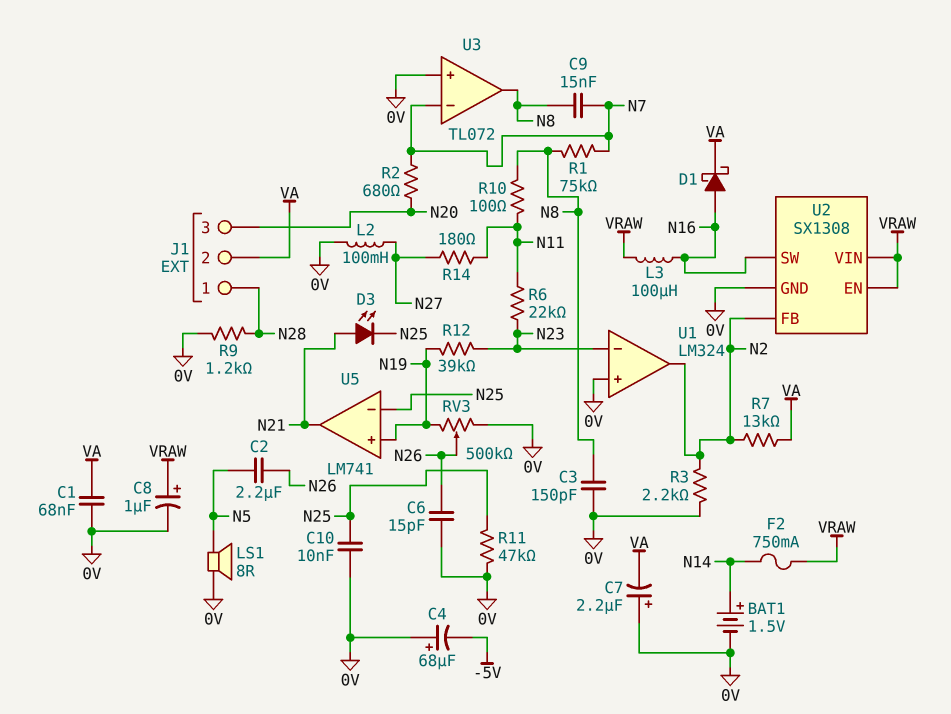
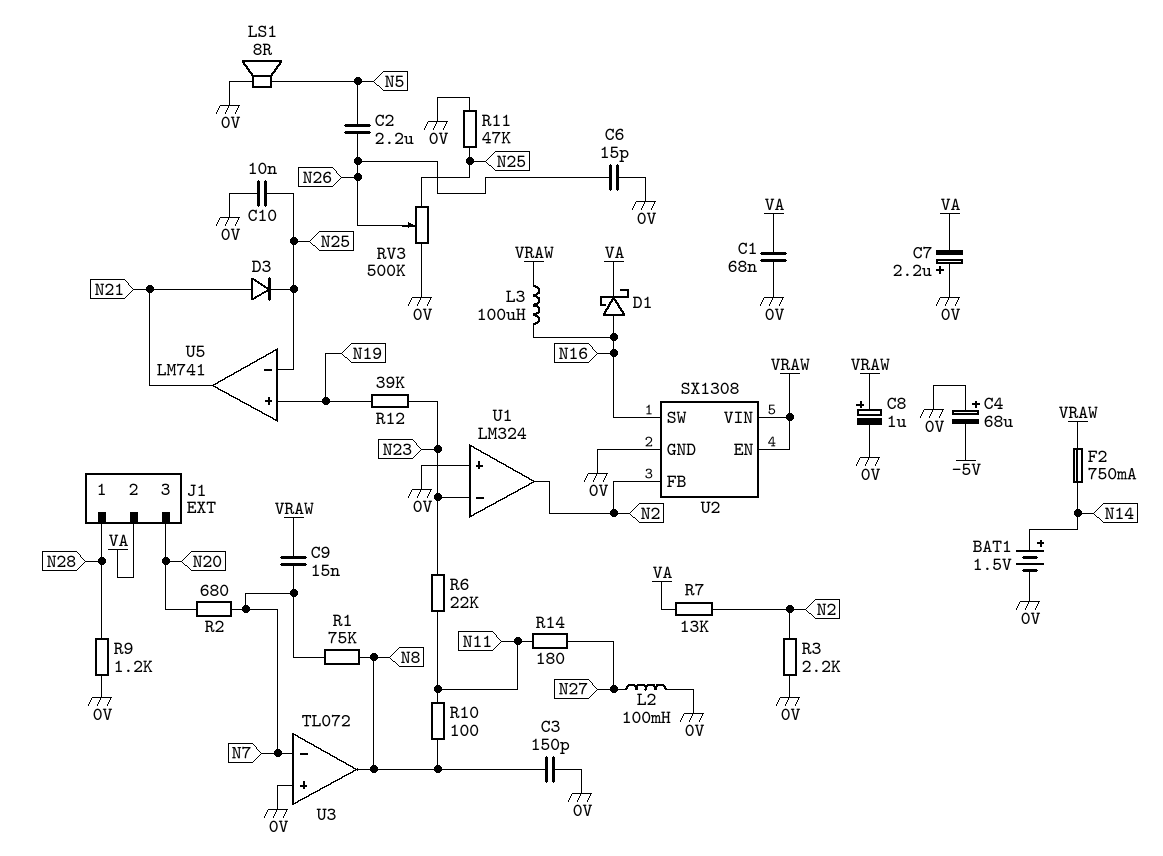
C9: 15nF (N7, N8) -> 15nF (N7, VRAW)
D3: LED (A N21, K N25) -> diode (A N21, K N25)
RV3: 500k (0V, N19, wiper N26) -> 500k (0V, N25, wiper N26)

